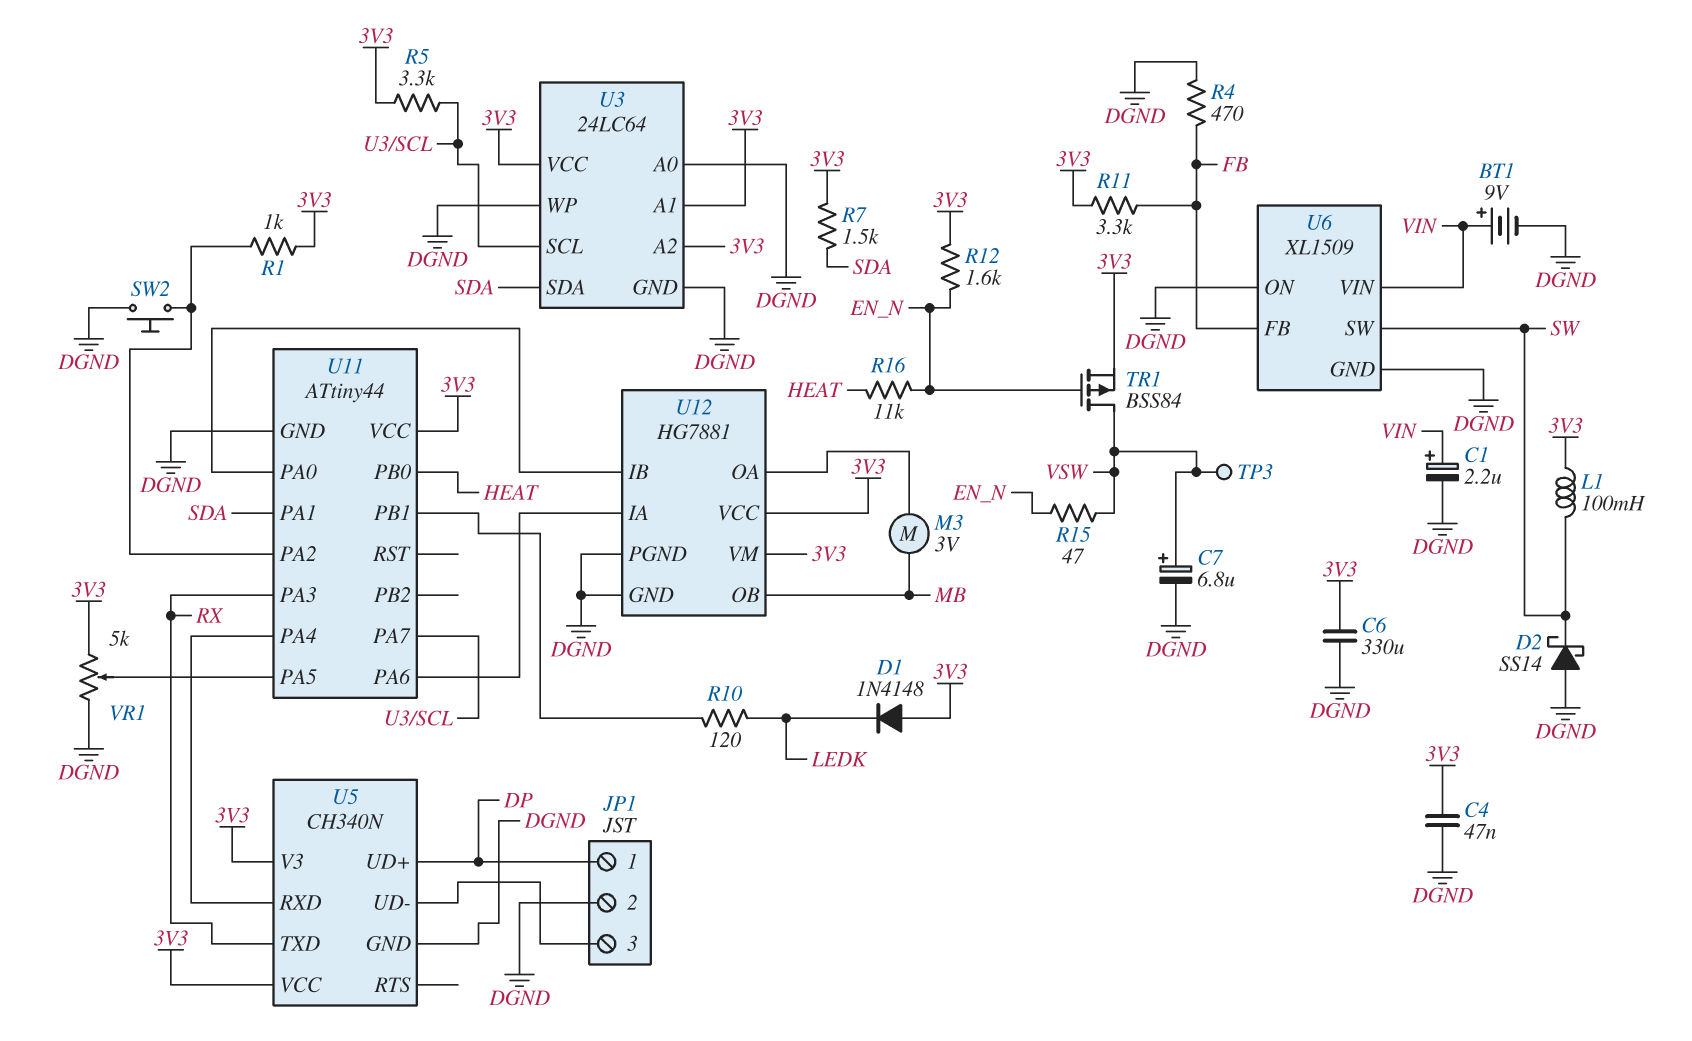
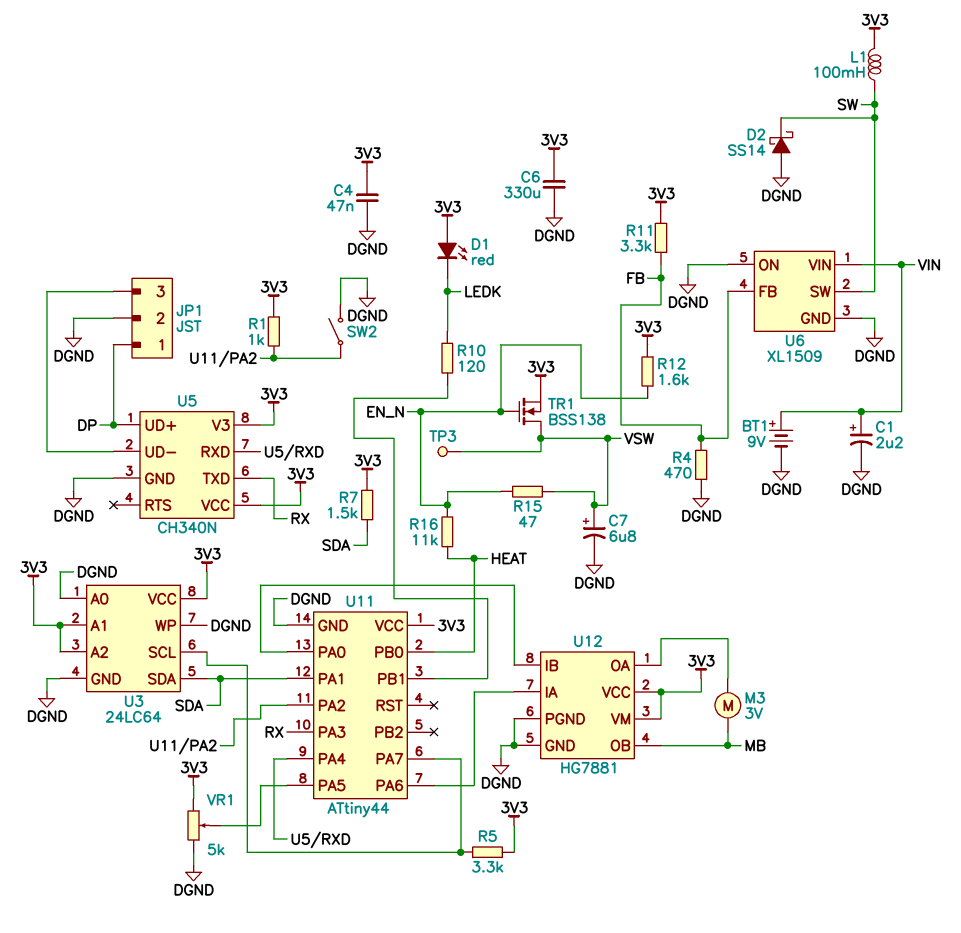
D1: diode 1N4148 (A 3V3, K LEDK) -> LED red (A 3V3, K LEDK)
SW2: button (DGND, U11/PA2) -> switch (DGND, U11/PA2)
TR1: PMOS BSS84 (G EN_N, D VSW, S 3V3) -> NMOS BSS138 (G EN_N, D VSW, S 3V3)

